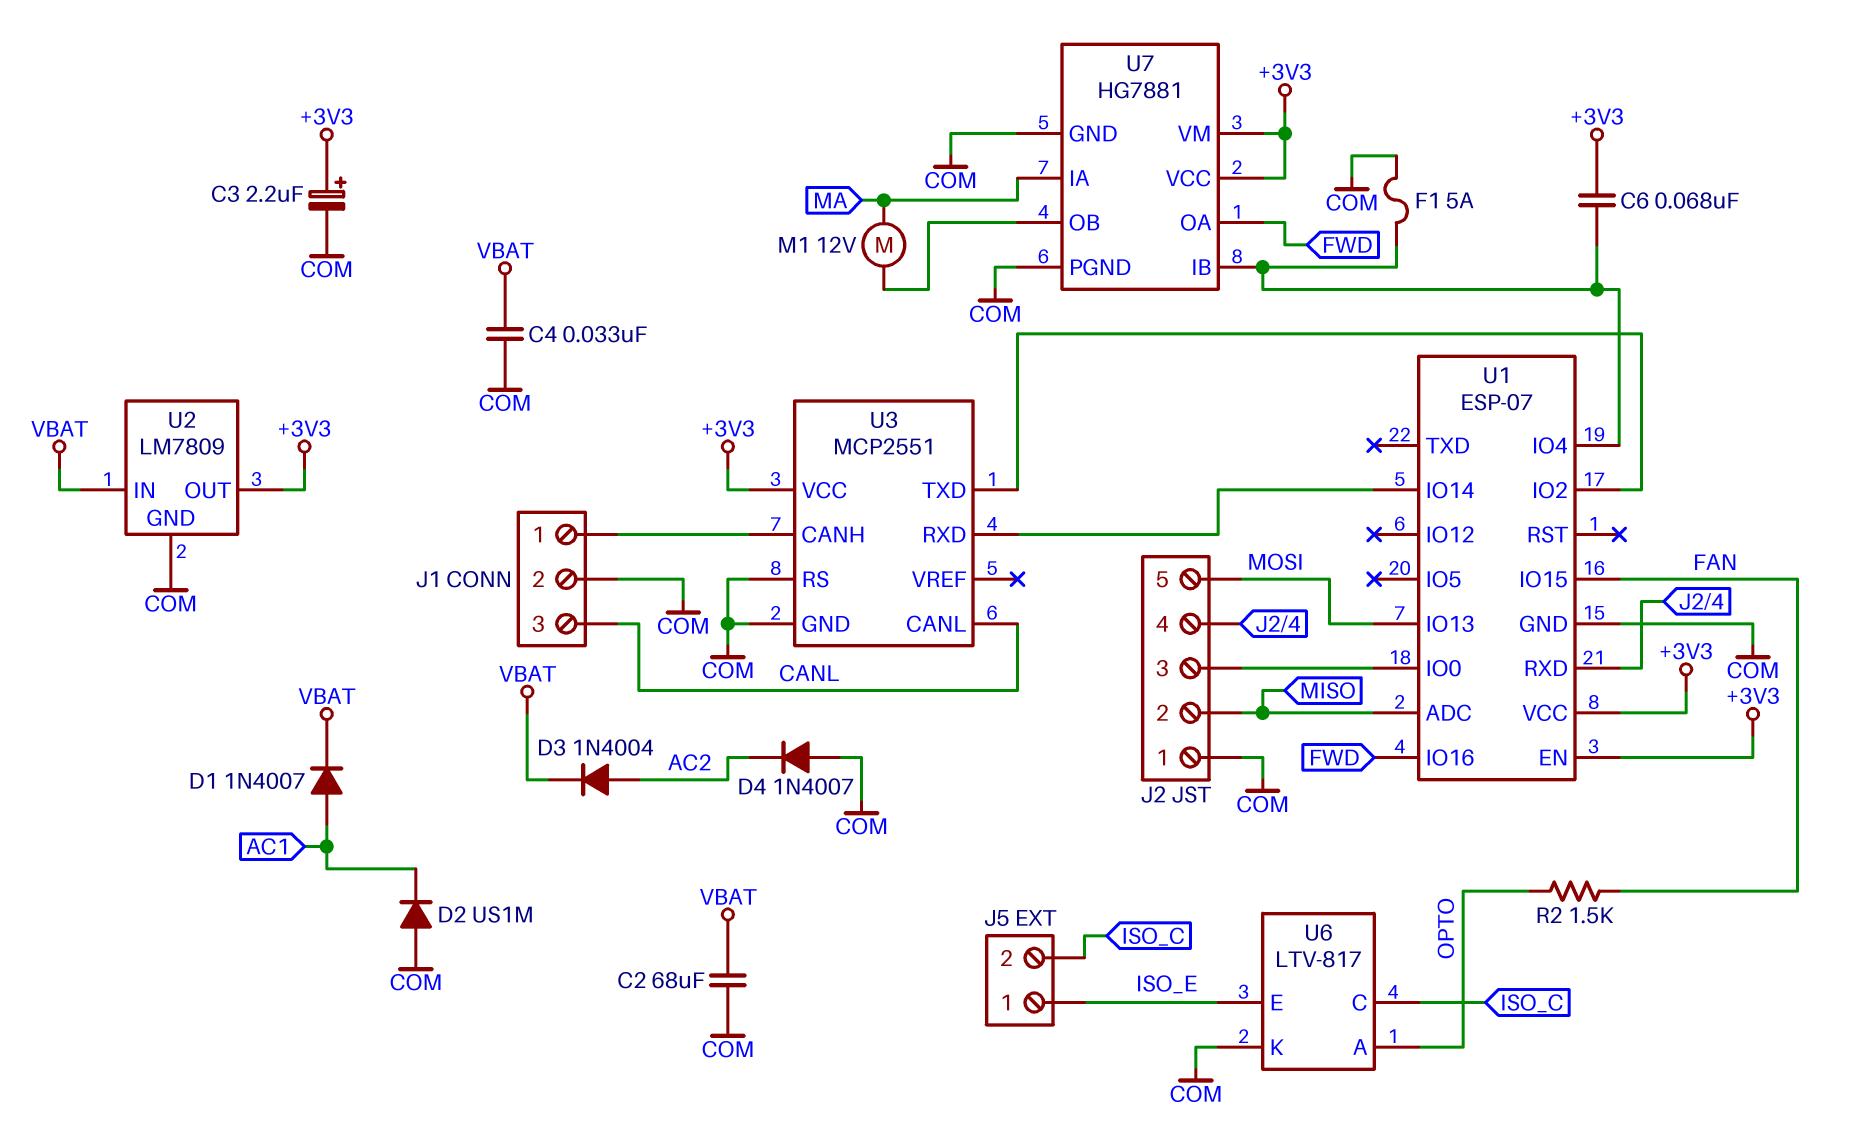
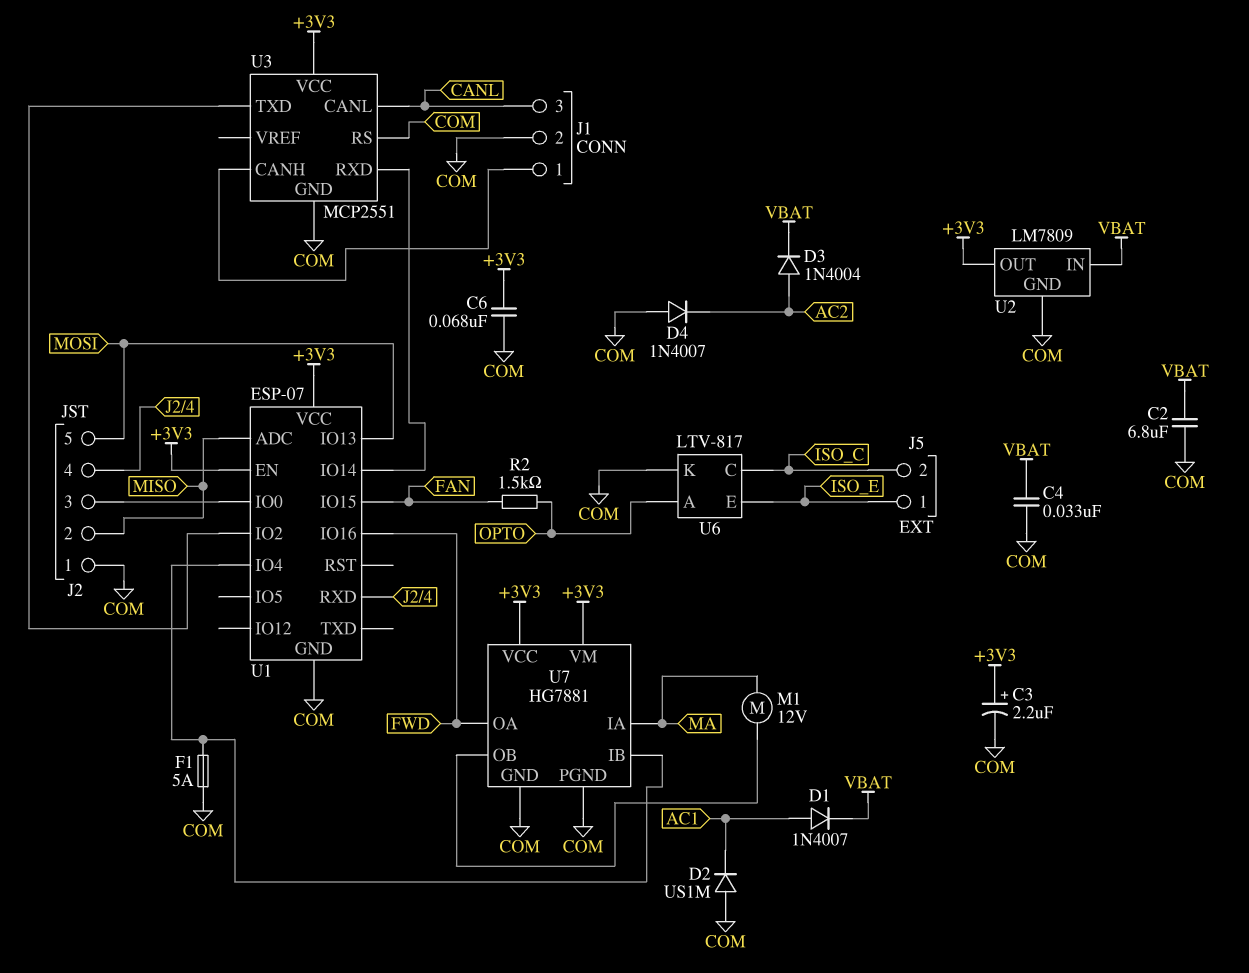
C2: 68uF (COM, VBAT) -> 6.8uF (COM, VBAT)
C6: 68nF (+3V3, U1/IO4) -> 68nF (+3V3, COM)

